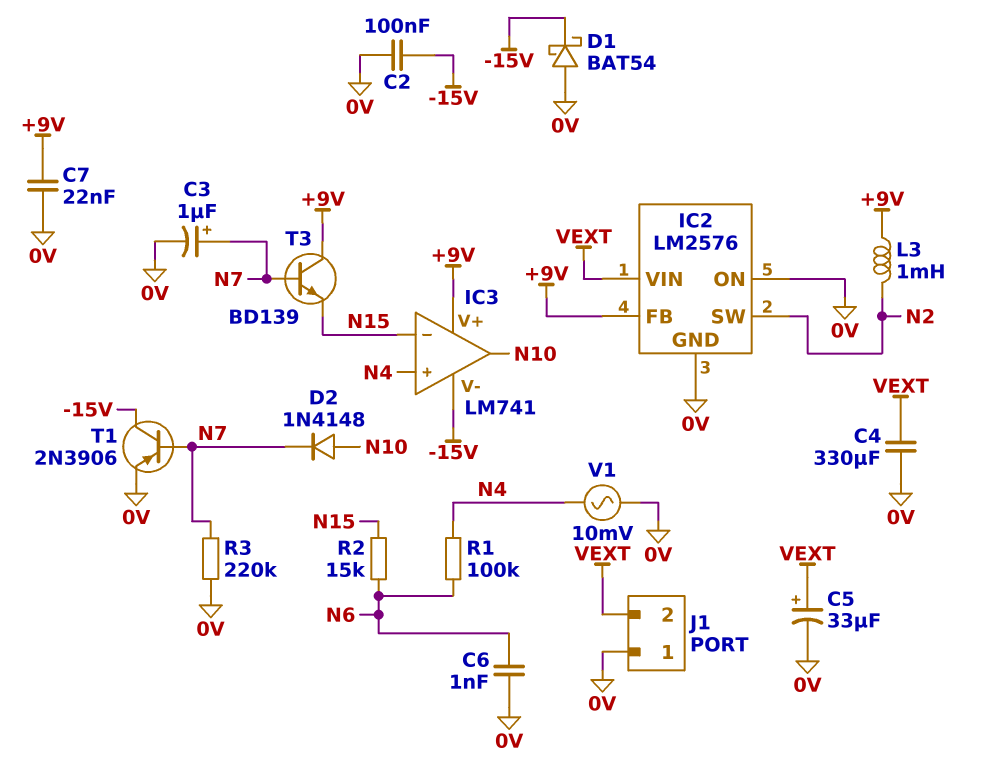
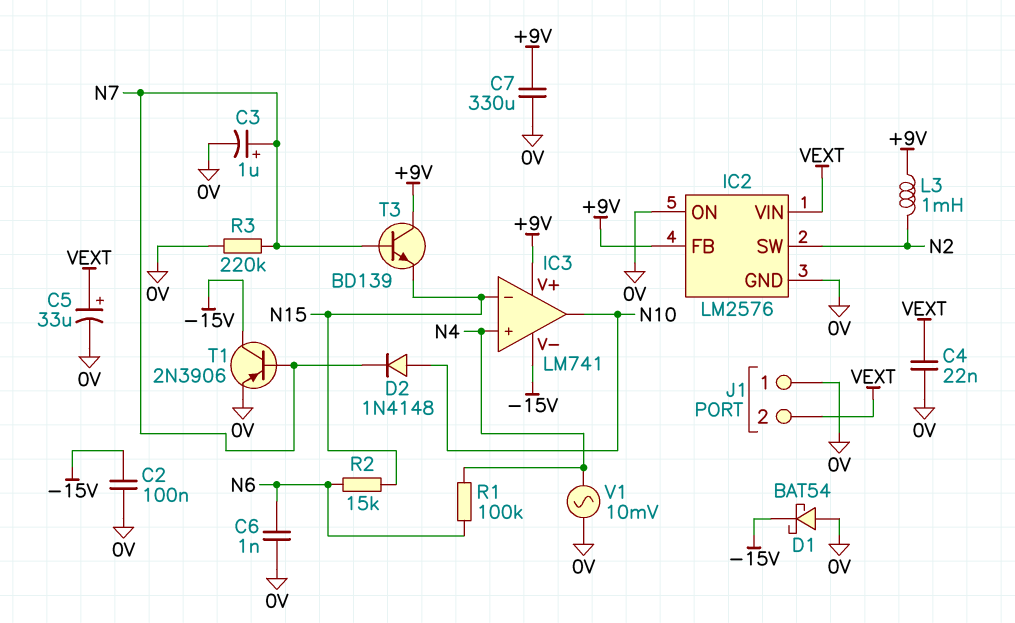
C4: 330uF (0V, VEXT) -> 22nF (0V, VEXT)
C7: 22nF (+9V, 0V) -> 330uF (+9V, 0V)

